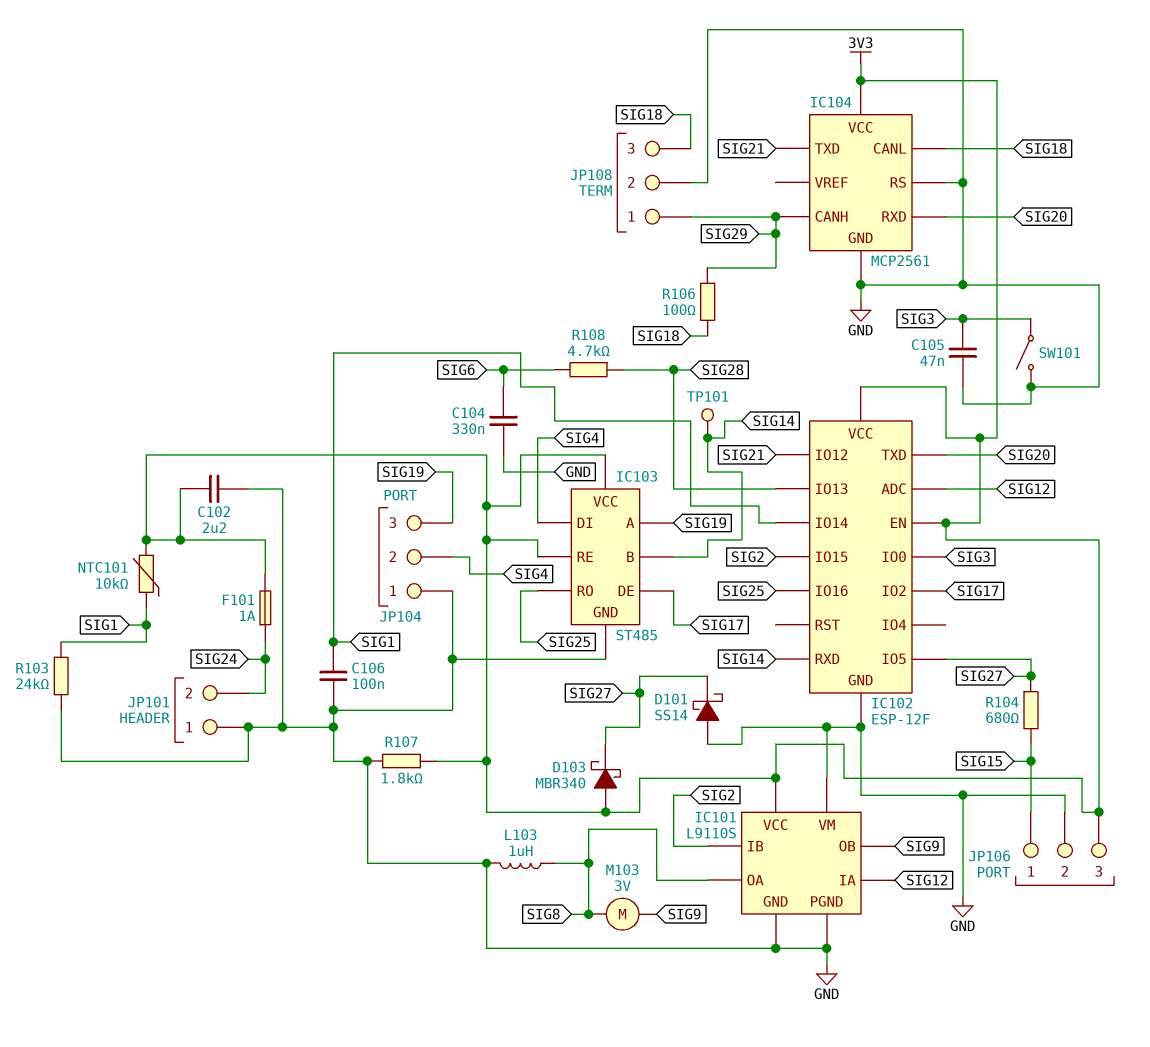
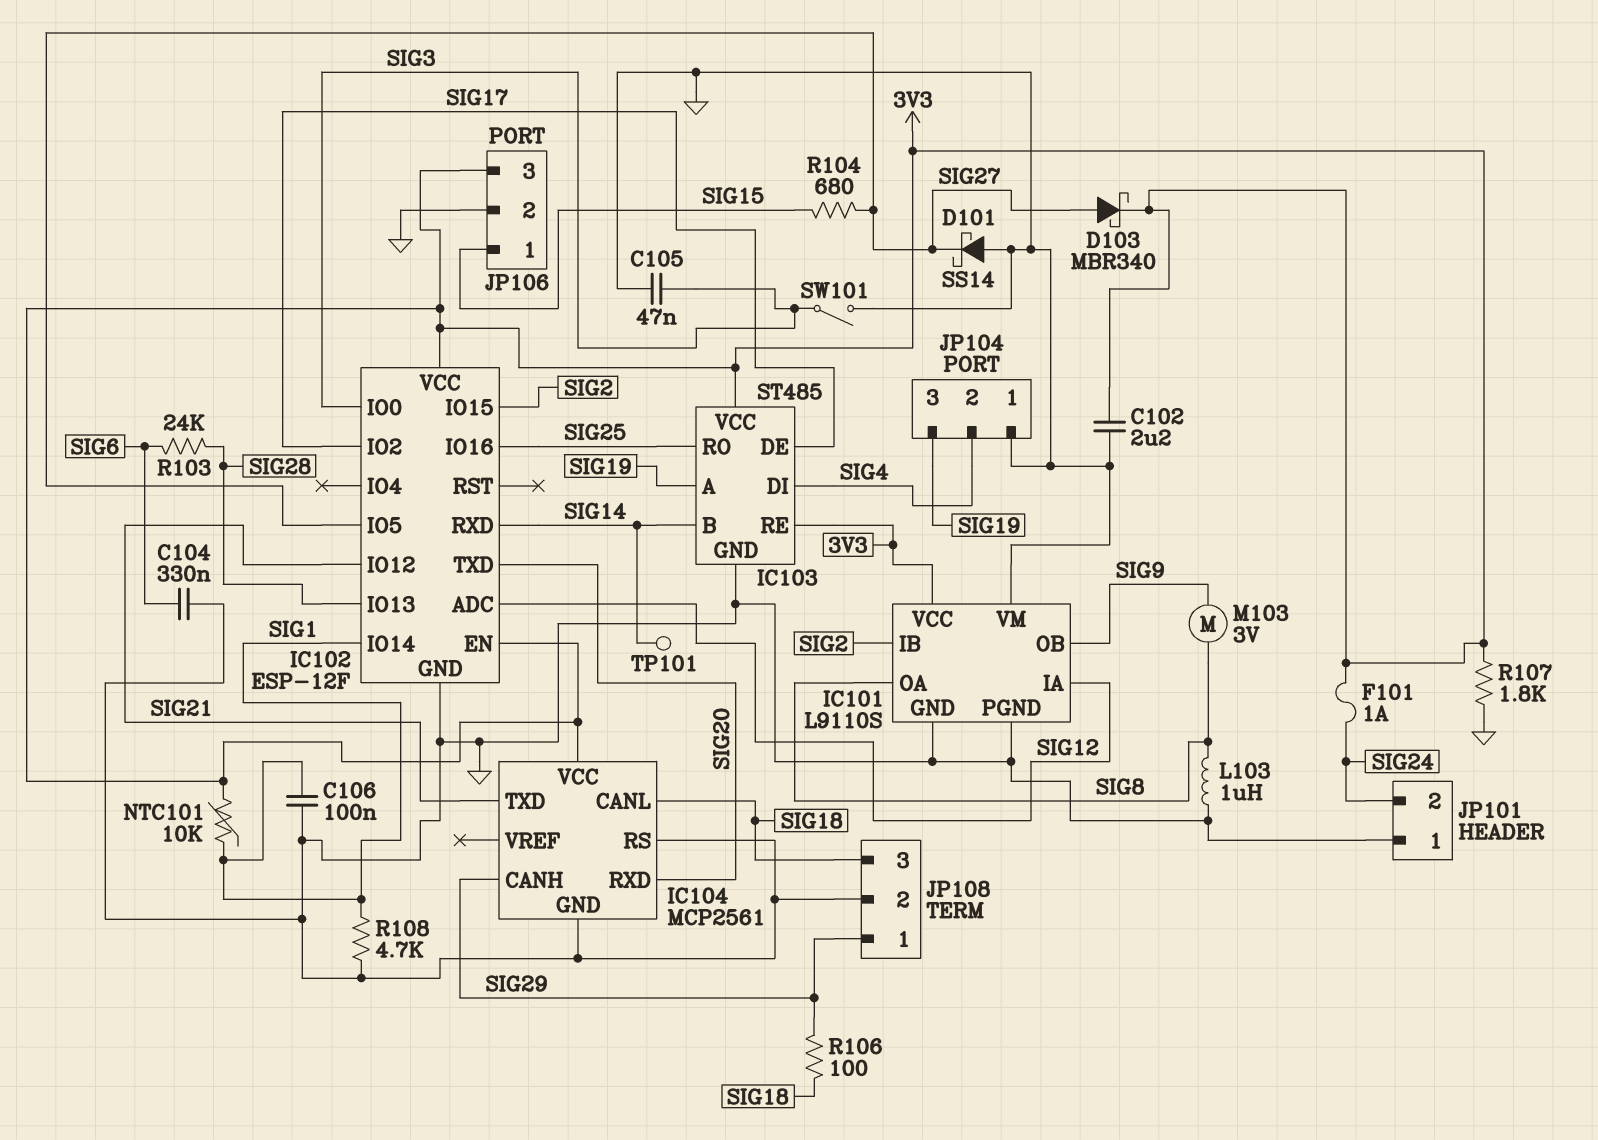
D103: schottky MBR340 (A 3V3, K SIG27) -> schottky MBR340 (A SIG27, K 3V3)
R103: 24k (GND, SIG1) -> 24k (SIG6, SIG28)
R108: 4.7k (SIG6, SIG28) -> 4.7k (GND, SIG1)

